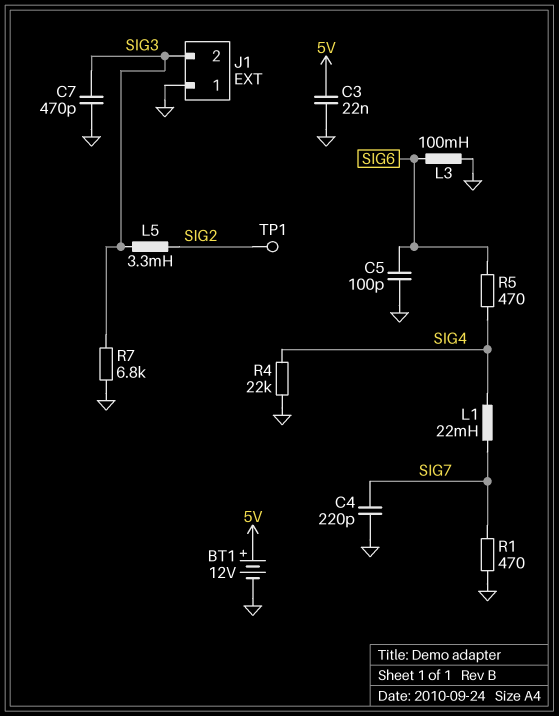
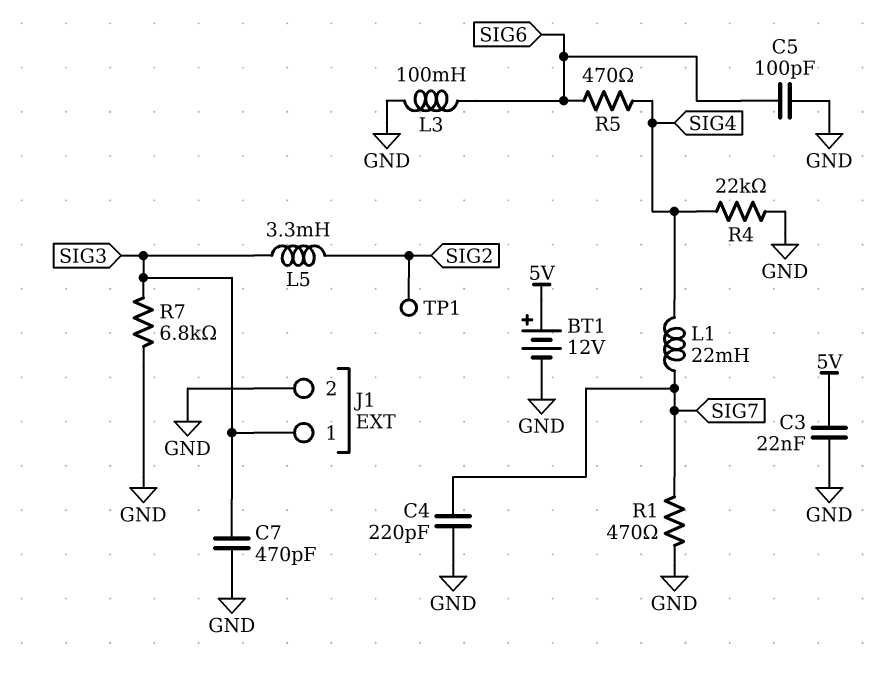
J1 pin 1: GND -> SIG3
J1 pin 2: SIG3 -> GND

